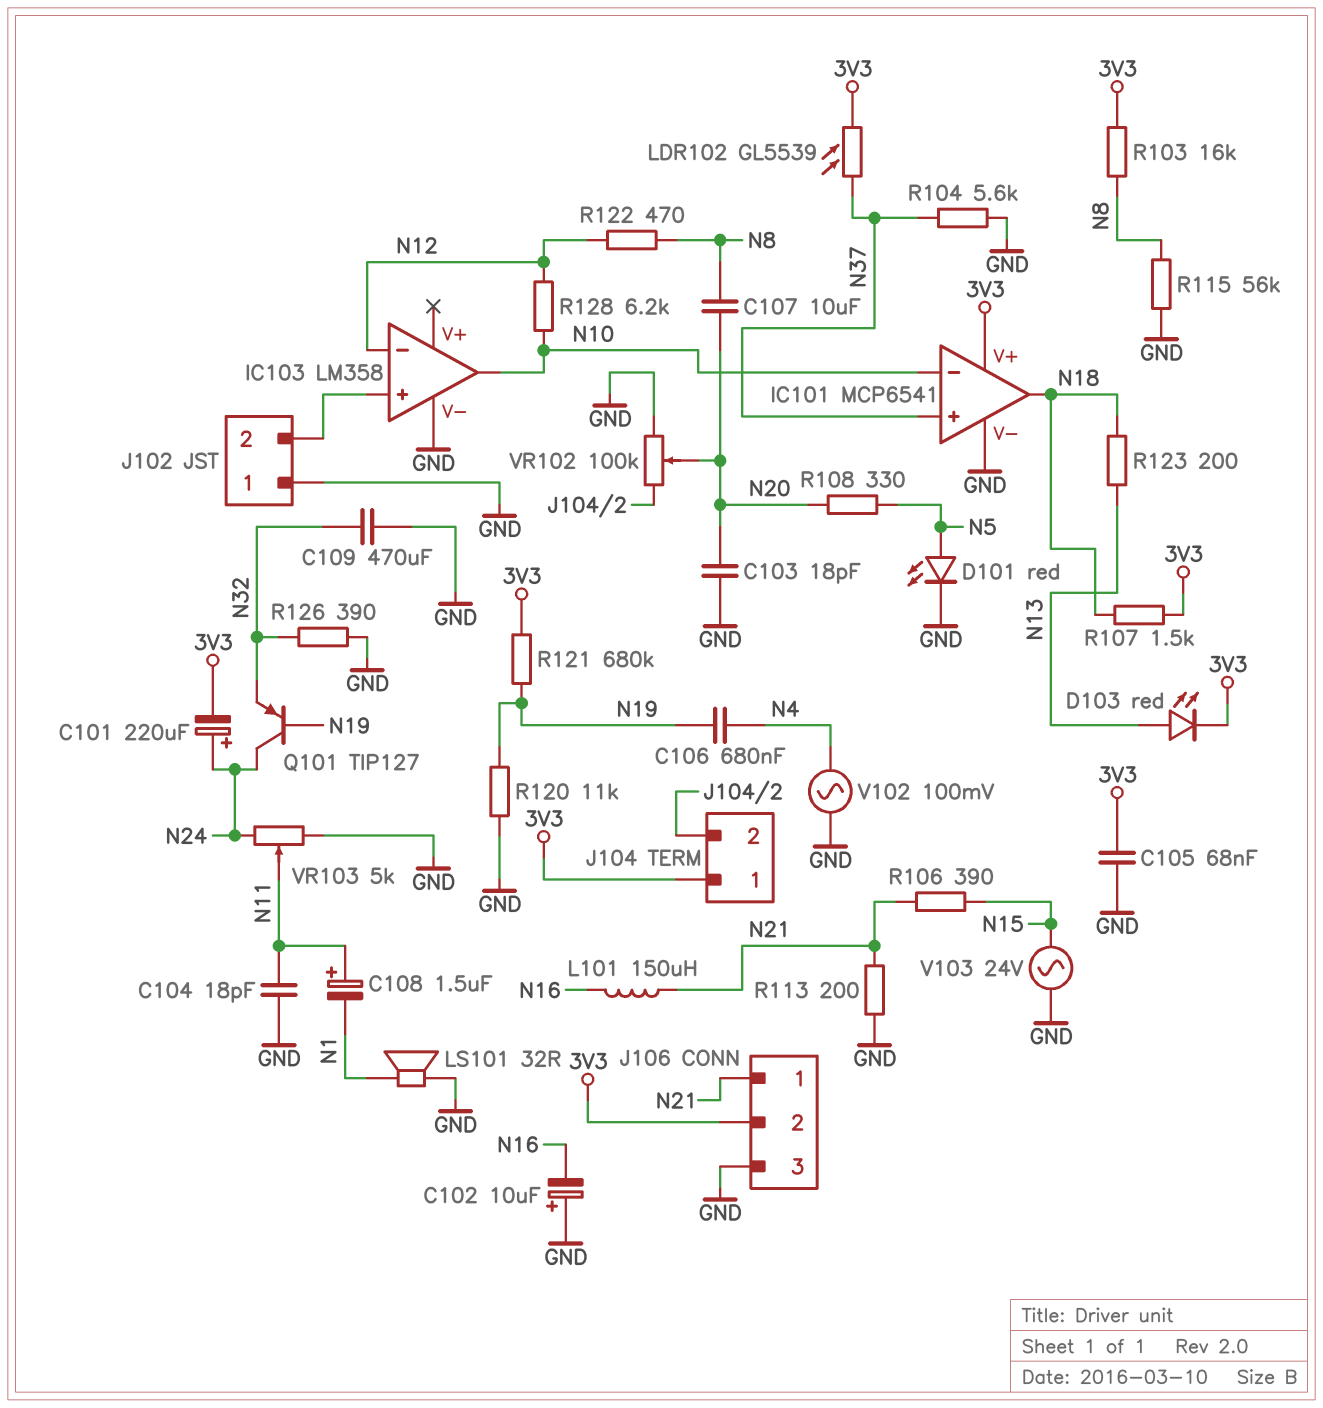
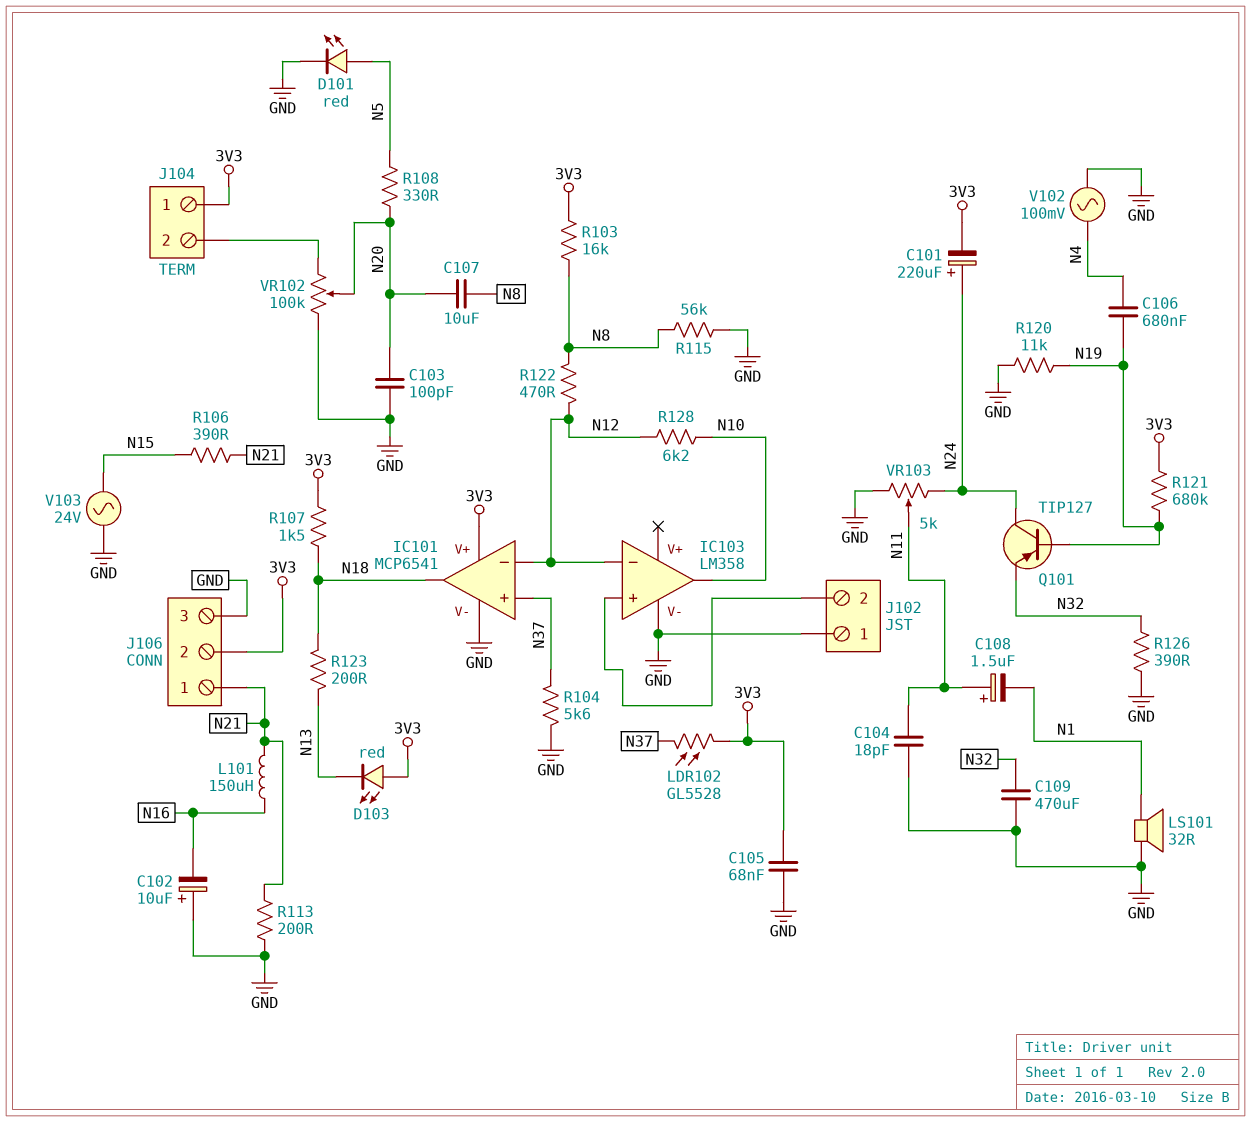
C103: 18pF (GND, N20) -> 100pF (GND, N20)
D103: LED red (A N13, K 3V3) -> LED red (A 3V3, K N13)
IC101 pin in-: N10 -> N12
LDR102: GL5539 (3V3, N37) -> GL5528 (3V3, N37)

